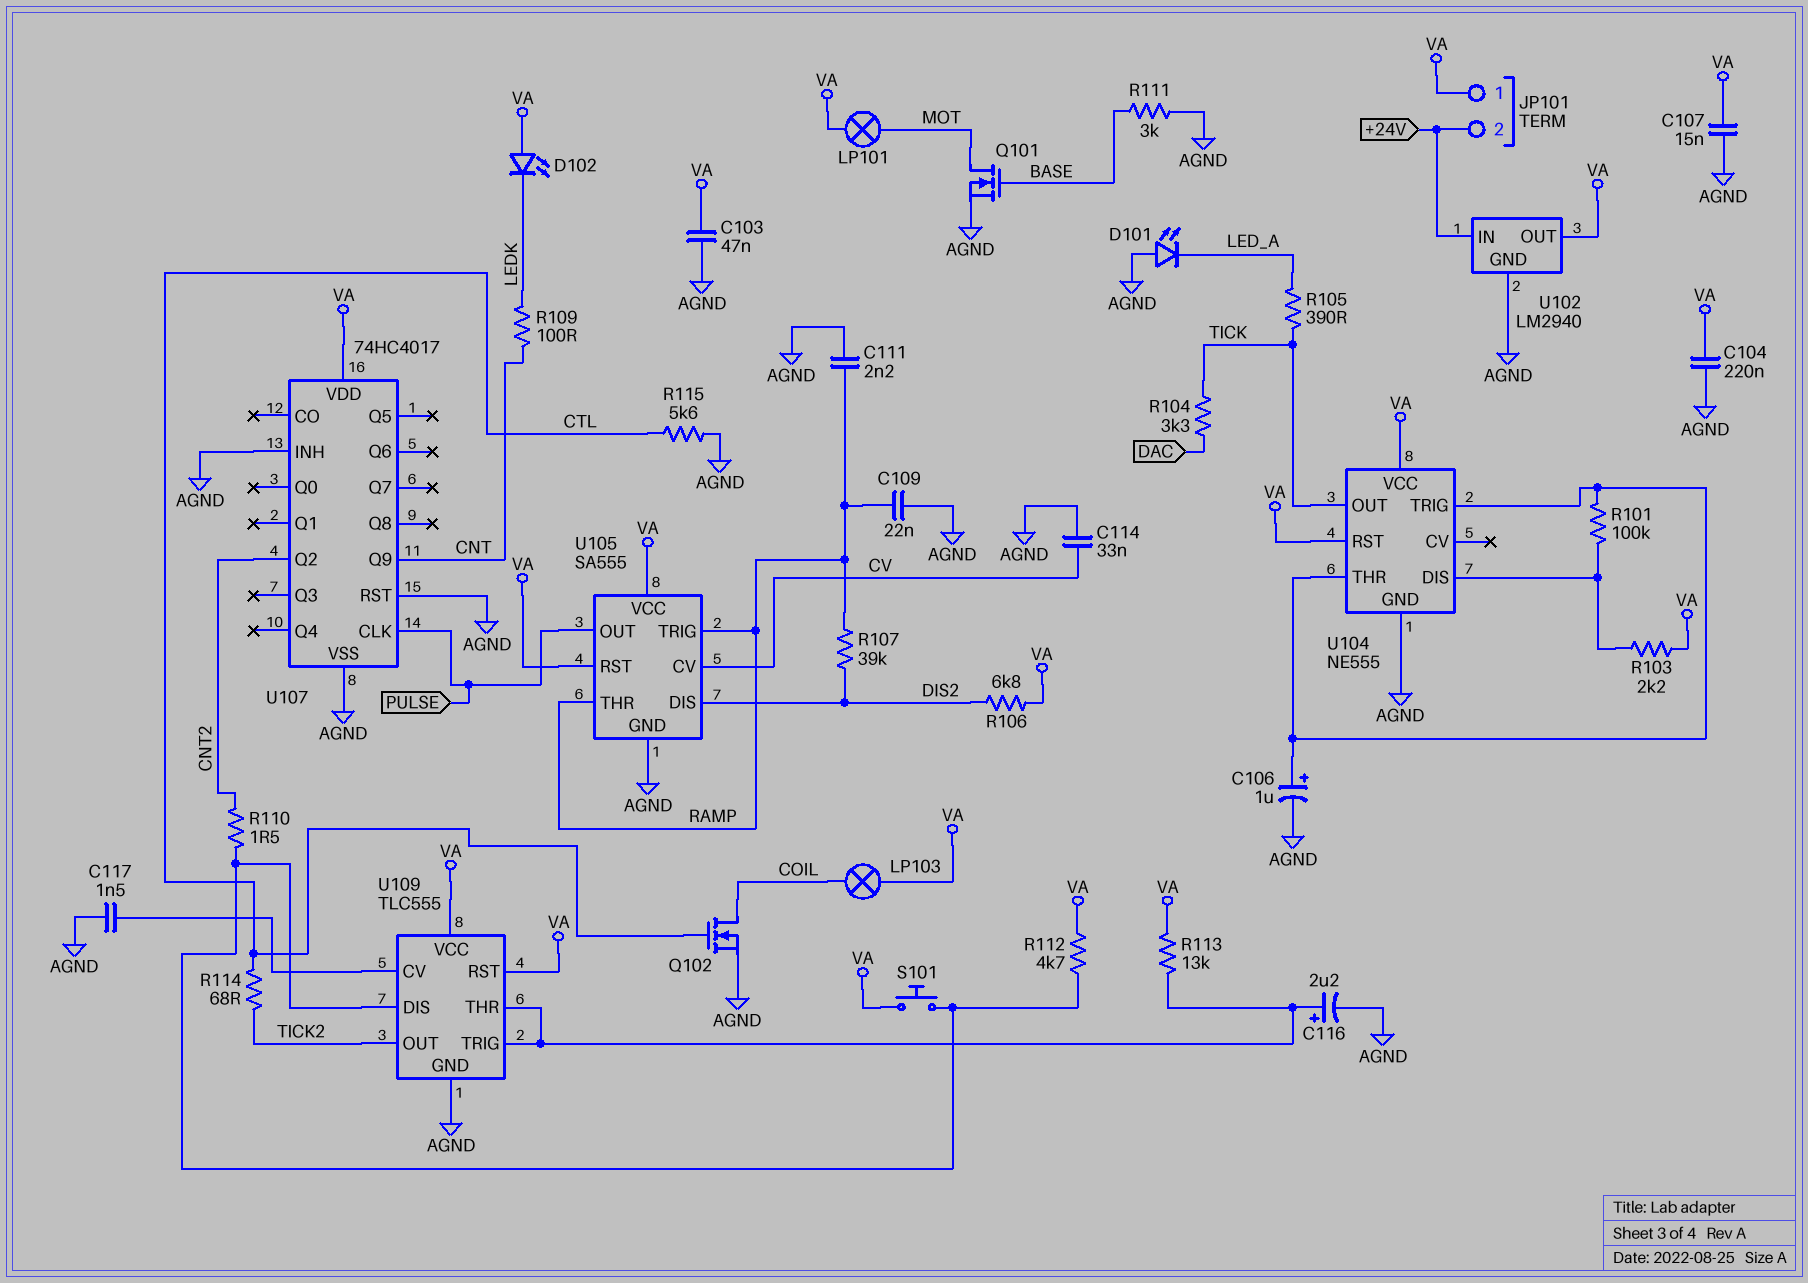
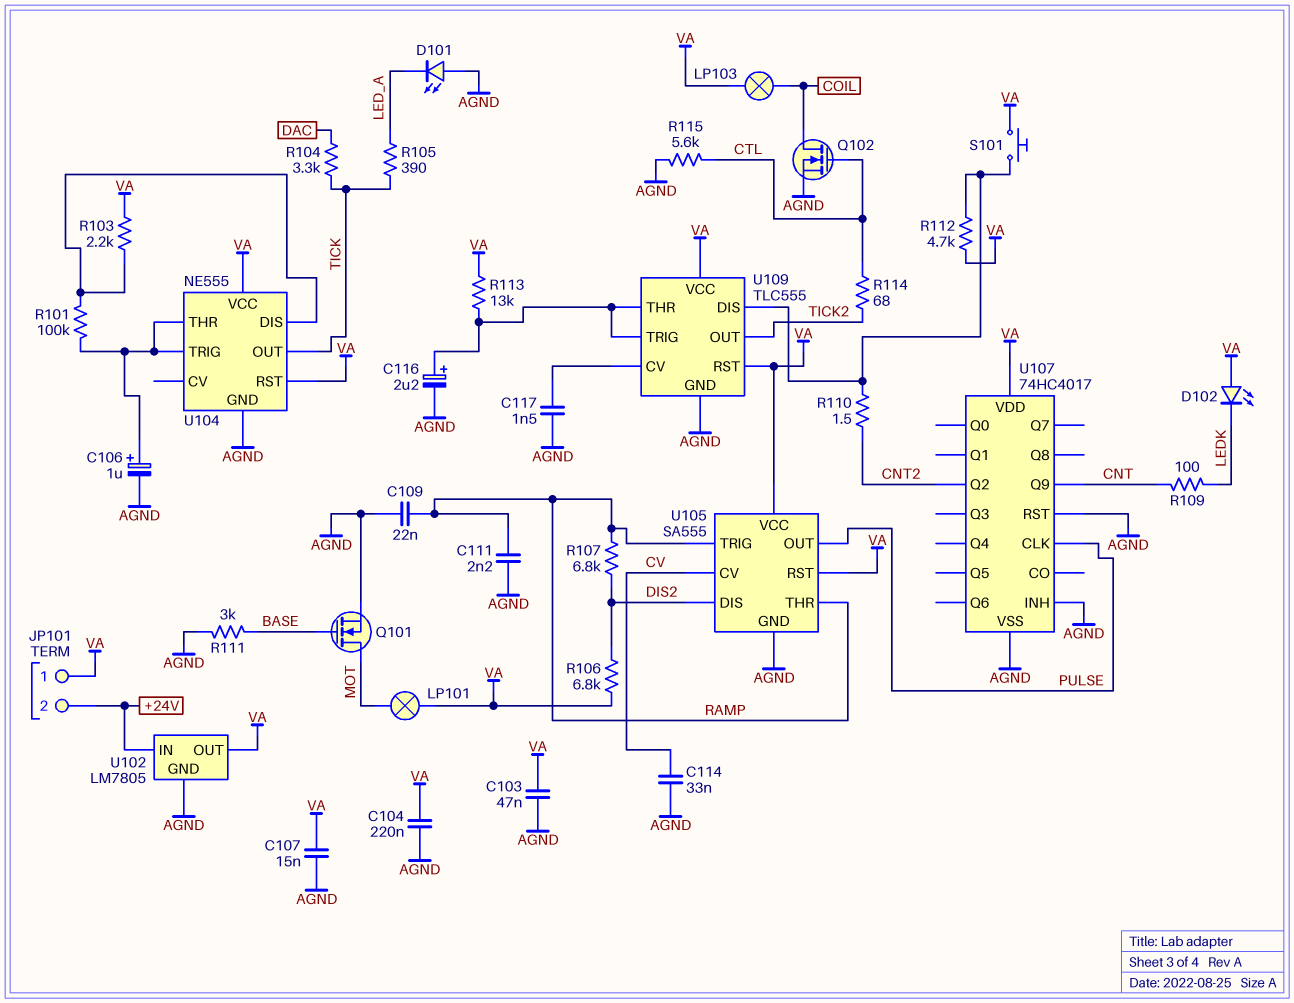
R107: 39k (DIS2, RAMP) -> 6.8k (DIS2, RAMP)
U102: LM2940 -> LM7805

